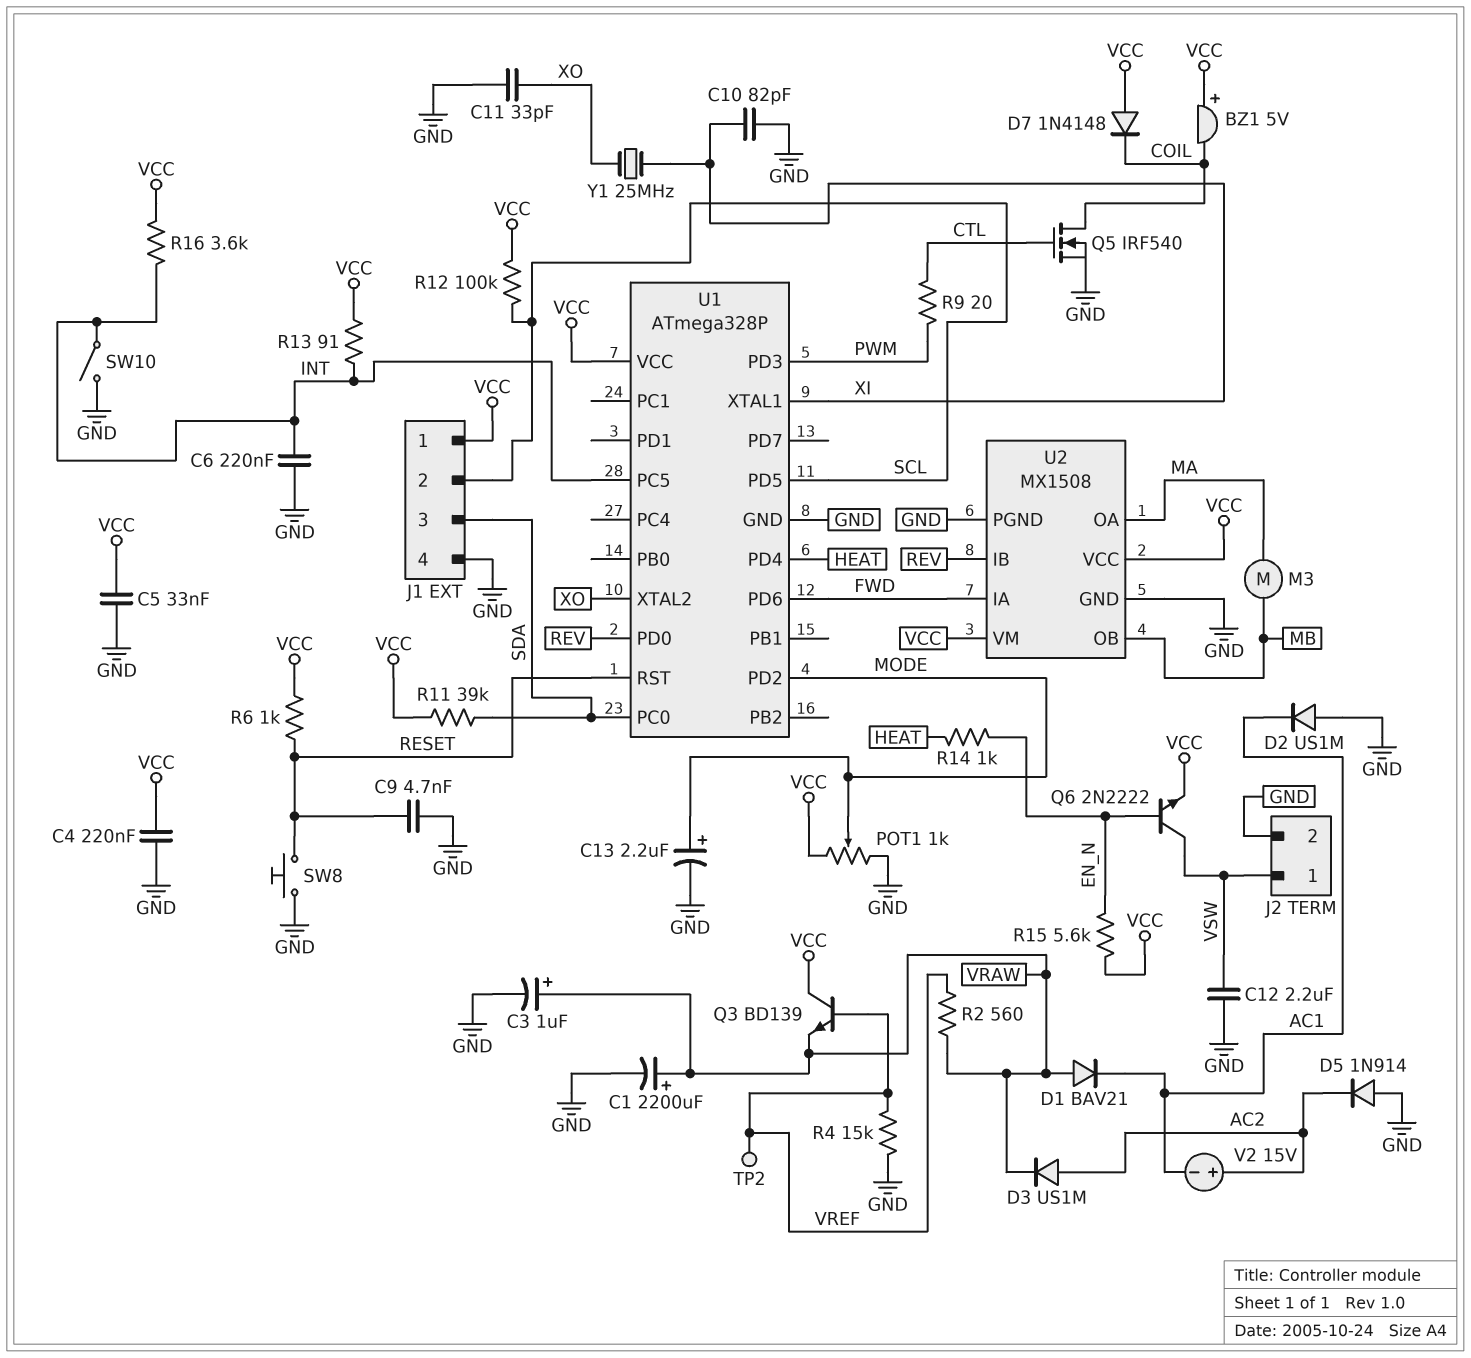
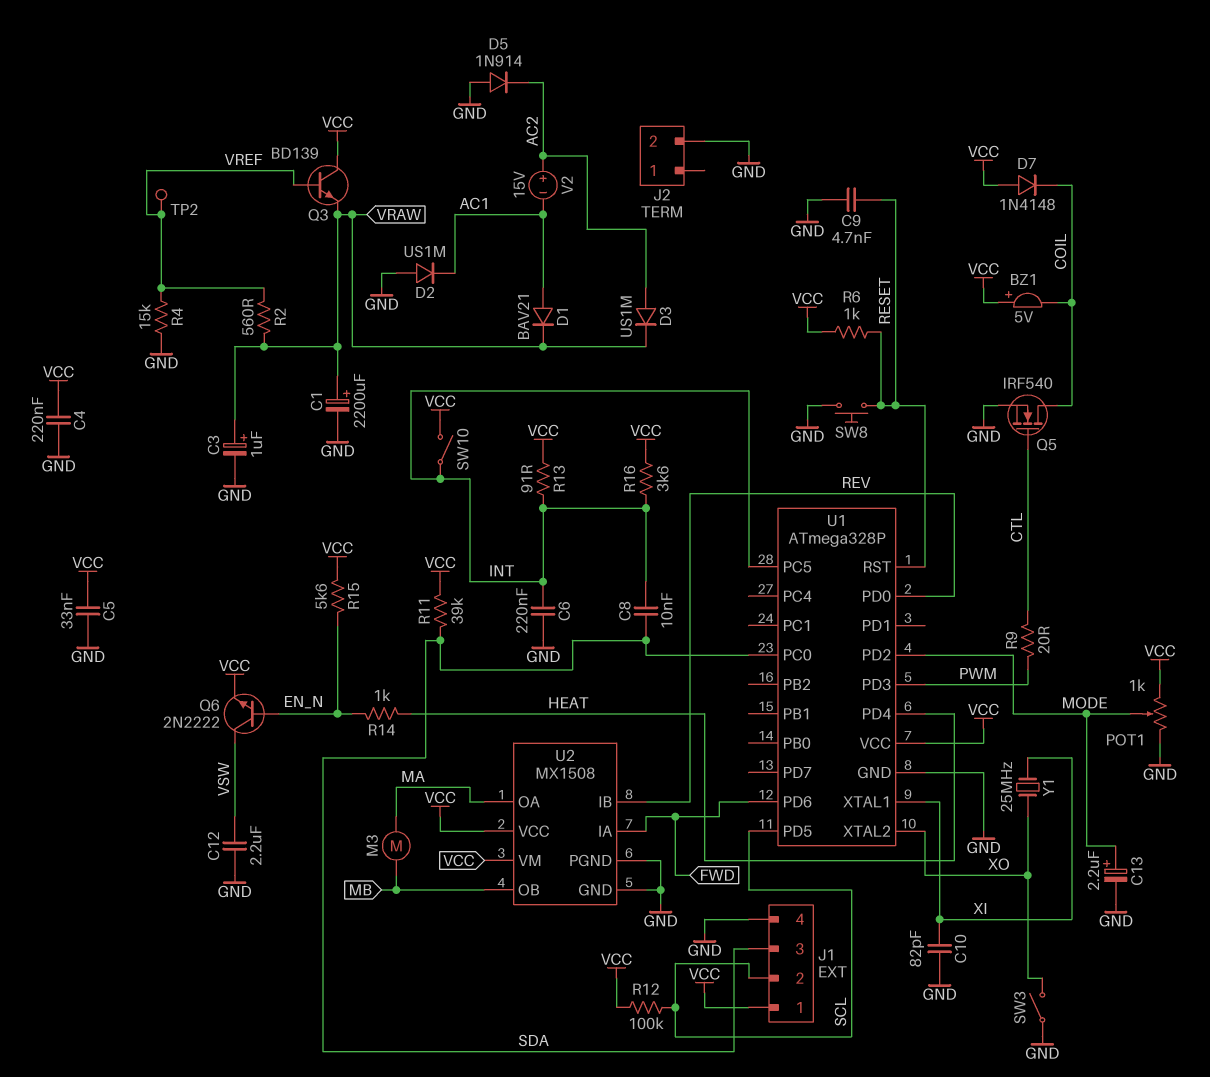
C8: none -> 10nF (INT, SDA)
C11: 33pF (GND, XO) -> none
D1: diode BAV21 (A VRAW, K AC1) -> diode BAV21 (A AC1, K VRAW)
J2 pin 1: VSW -> none
SW3: none -> switch (GND, XO)
SW10: switch (GND, INT) -> switch (INT, VCC)

